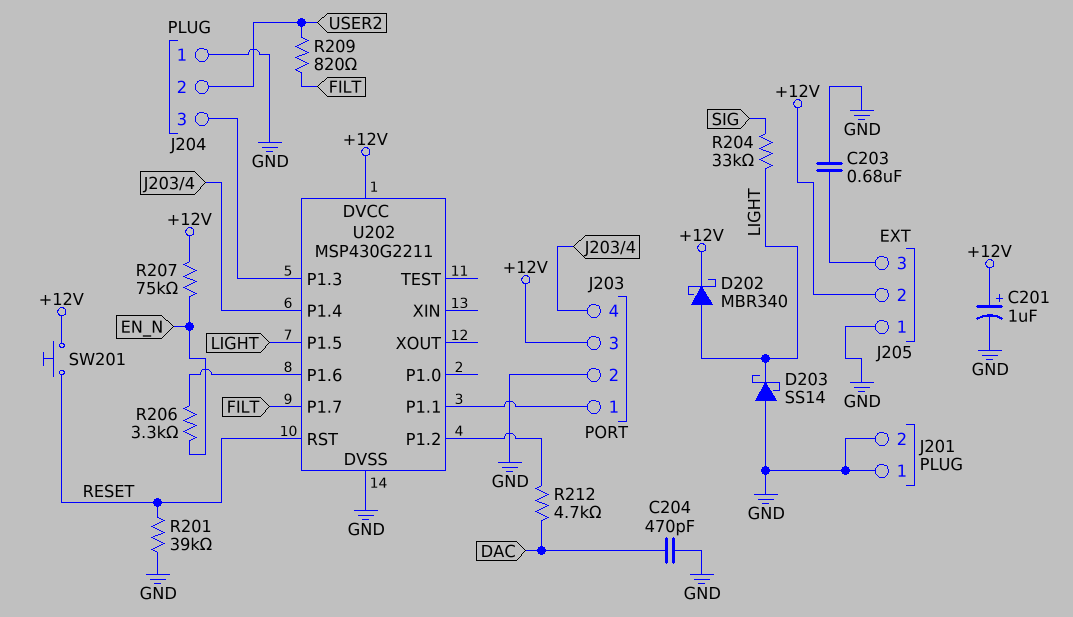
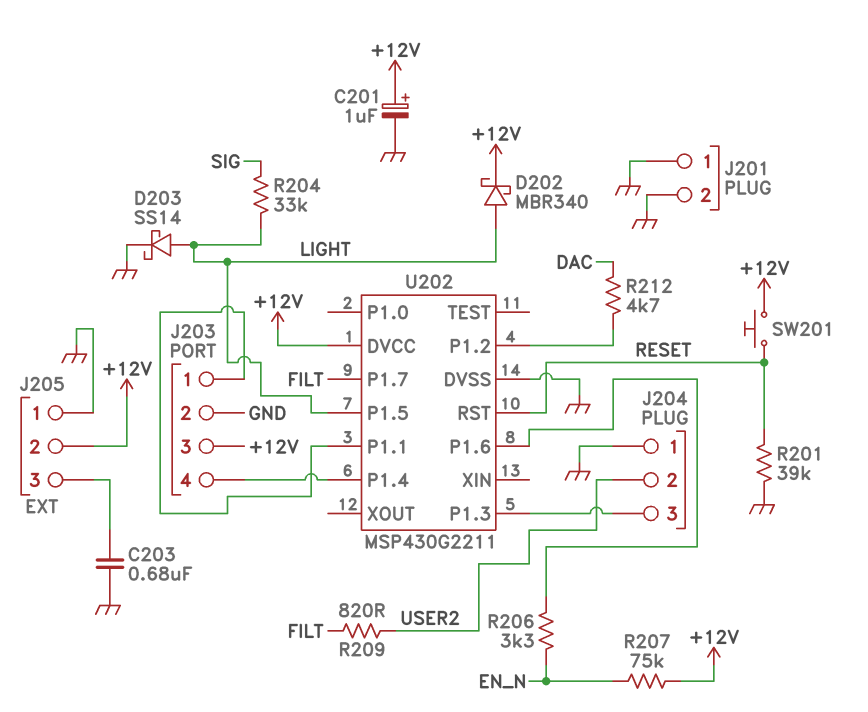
C204: 470pF (DAC, GND) -> none
D203: schottky SS14 (A GND, K LIGHT) -> schottky SS14 (A LIGHT, K GND)

